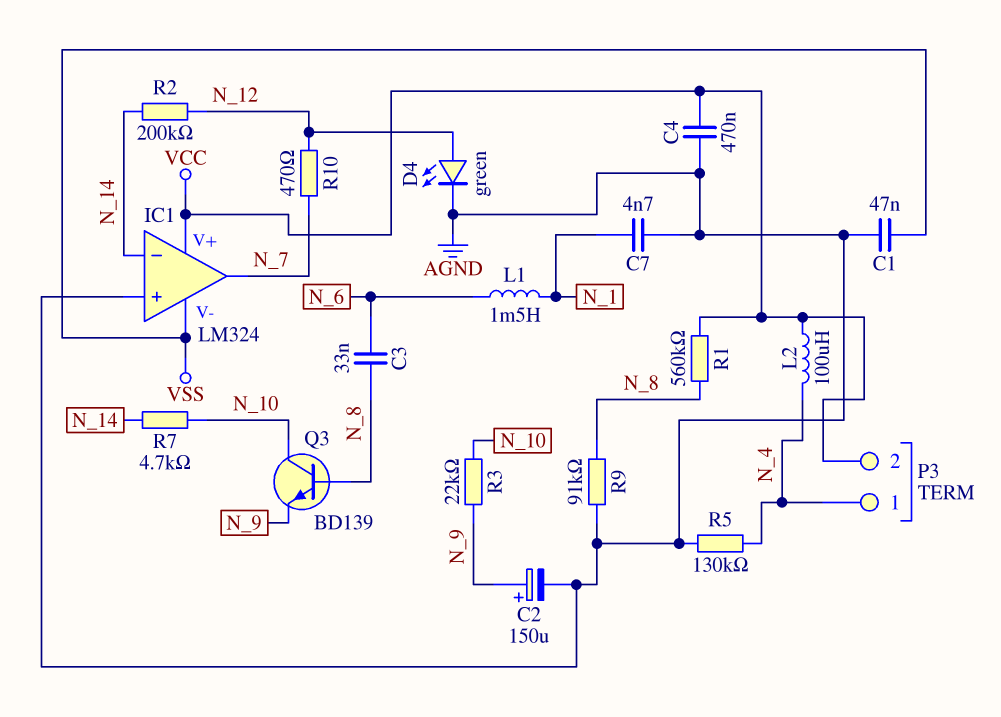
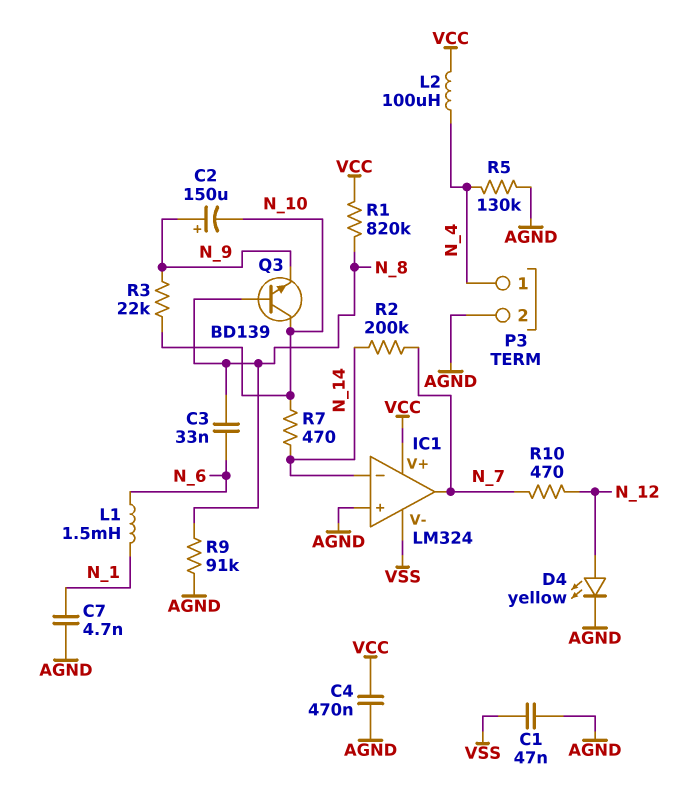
C2: 150uF (plus N_9, minus AGND) -> 150uF (plus N_9, minus N_10)
D4: LED green (A N_12, K AGND) -> LED yellow (A N_12, K AGND)
P3 pin 2: VCC -> AGND
R1: 560k (N_8, VCC) -> 820k (N_8, VCC)
R2: 200k (N_12, N_14) -> 200k (N_7, N_14)
R7: 4.7k (N_10, N_14) -> 470 (N_10, N_14)

